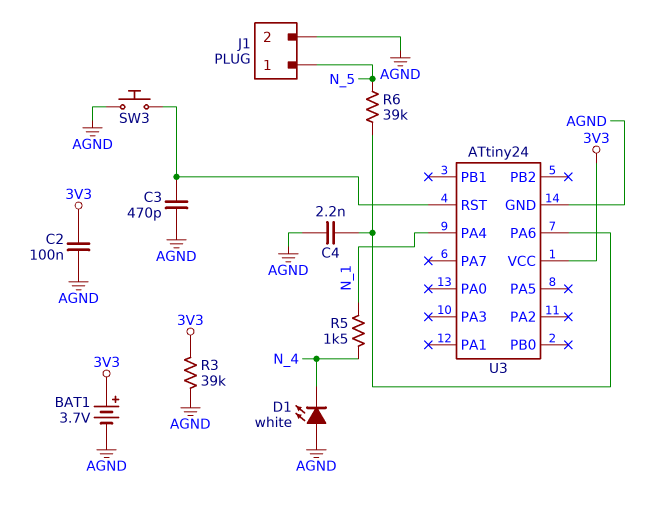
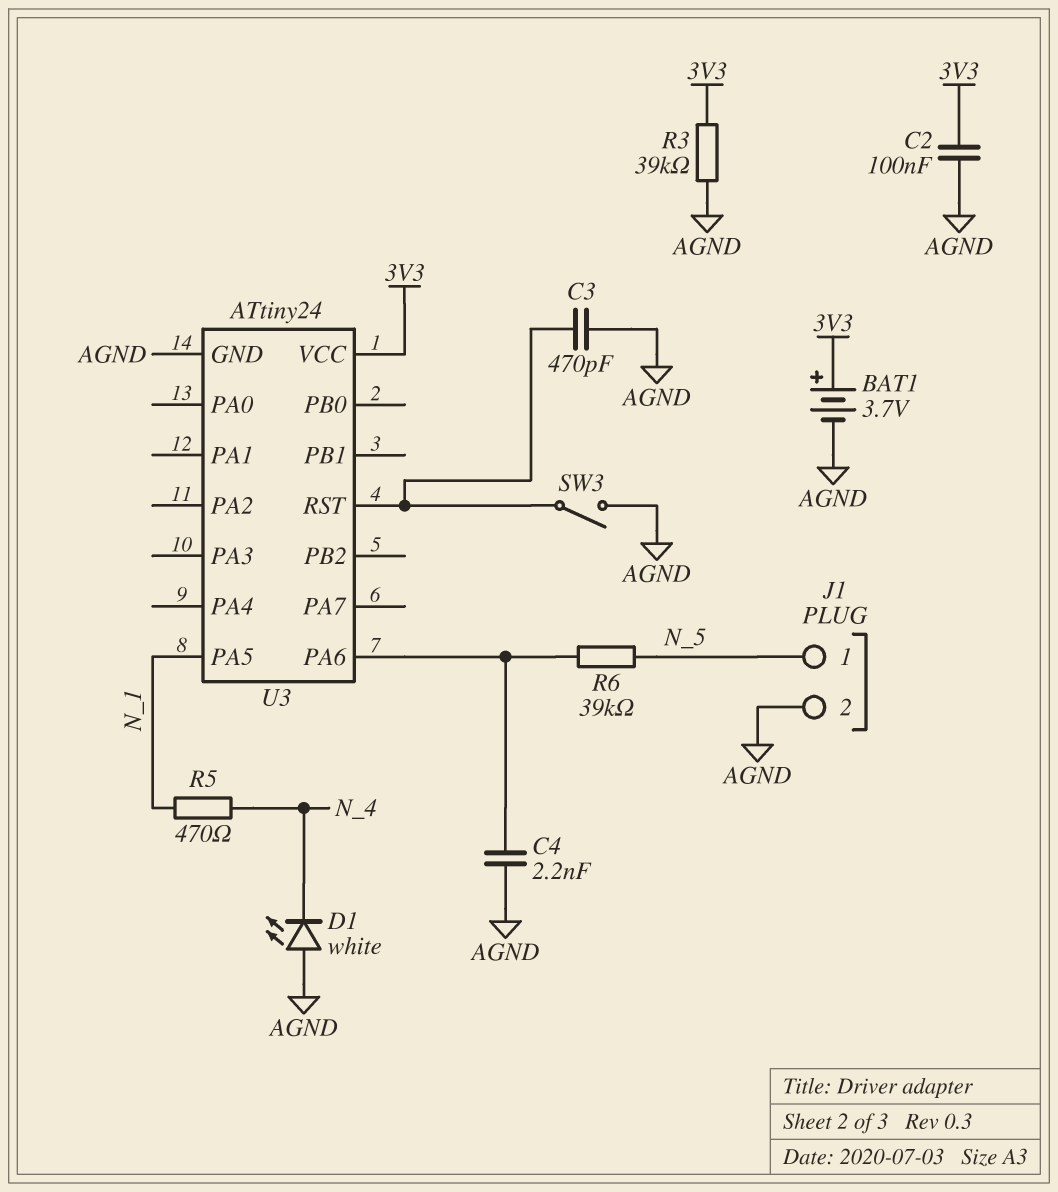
R5: 1.5k (N_1, N_4) -> 470 (N_1, N_4)
SW3: button (AGND, U3/RST) -> switch (AGND, U3/RST)
U3 pin PA4: N_1 -> none
U3 pin PA5: none -> N_1

